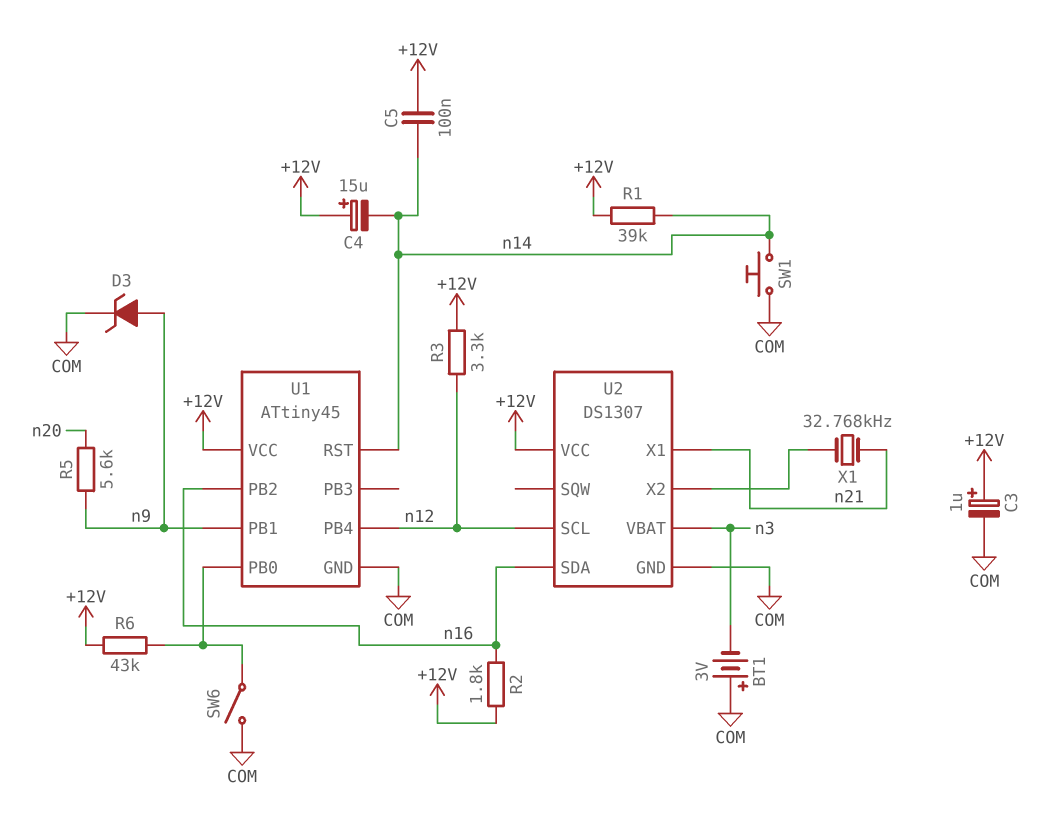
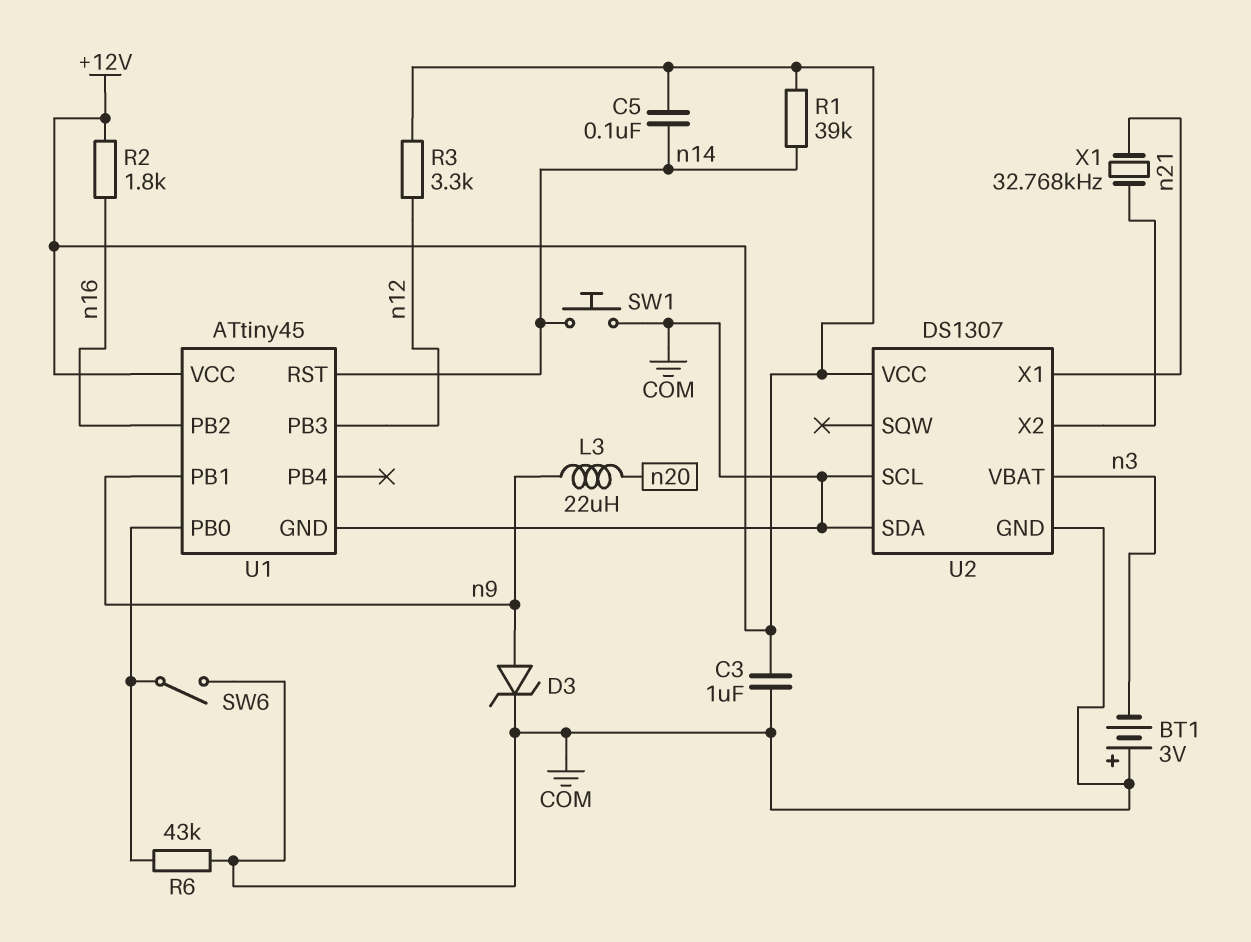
C3: 1uF (plus +12V, minus COM) -> 1uF (+12V, COM)
C4: 15uF (plus +12V, minus n14) -> none
L3: none -> 22uH (n9, n20)
R5: 5.6k (n9, n20) -> none
R6: 43k (+12V, U1/PB0) -> 43k (COM, U1/PB0)
U1 pin PB3: none -> n12
U1 pin PB4: n12 -> none
U2 pin SCL: n12 -> COM
U2 pin SDA: n16 -> COM

